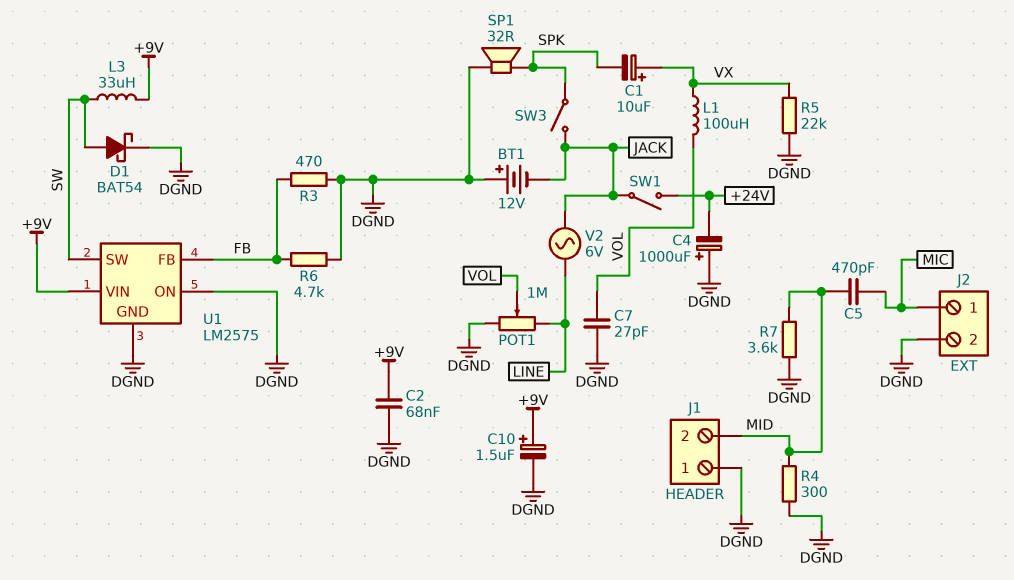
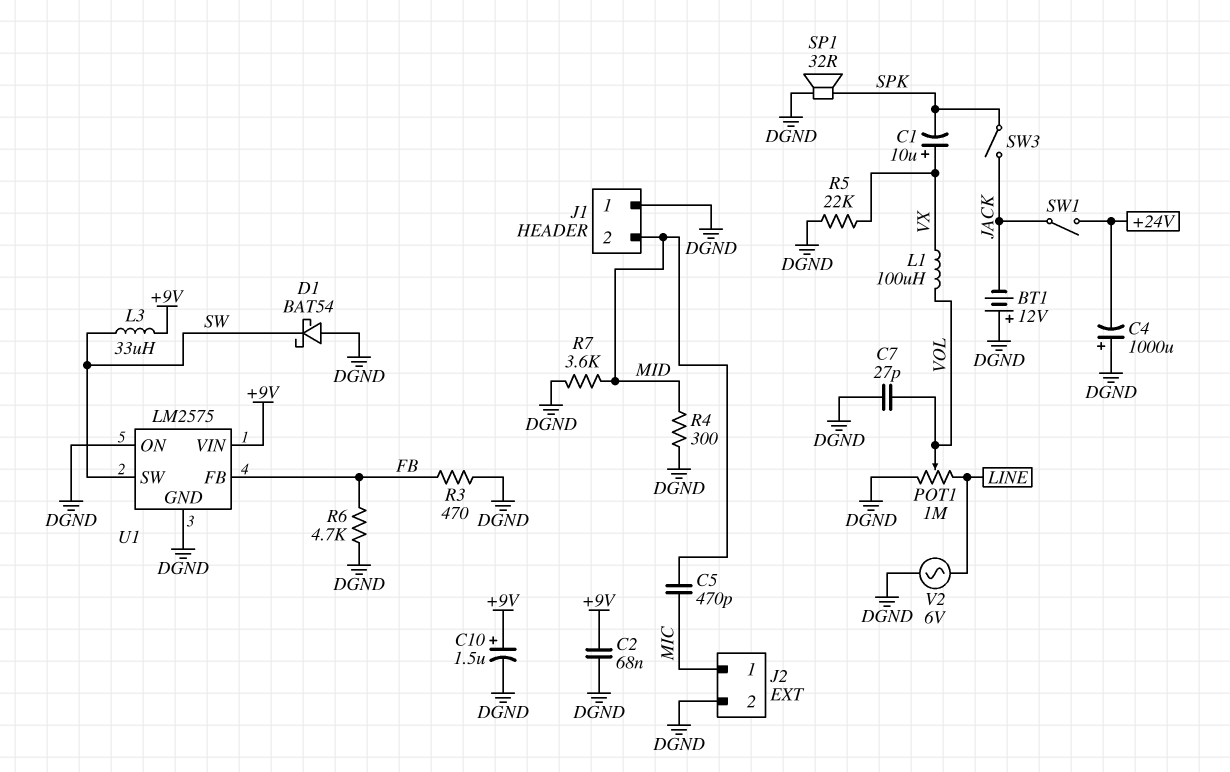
D1: schottky BAT54 (A SW, K DGND) -> schottky BAT54 (A DGND, K SW)
V2: AC 6V (JACK, LINE) -> AC 6V (DGND, LINE)

